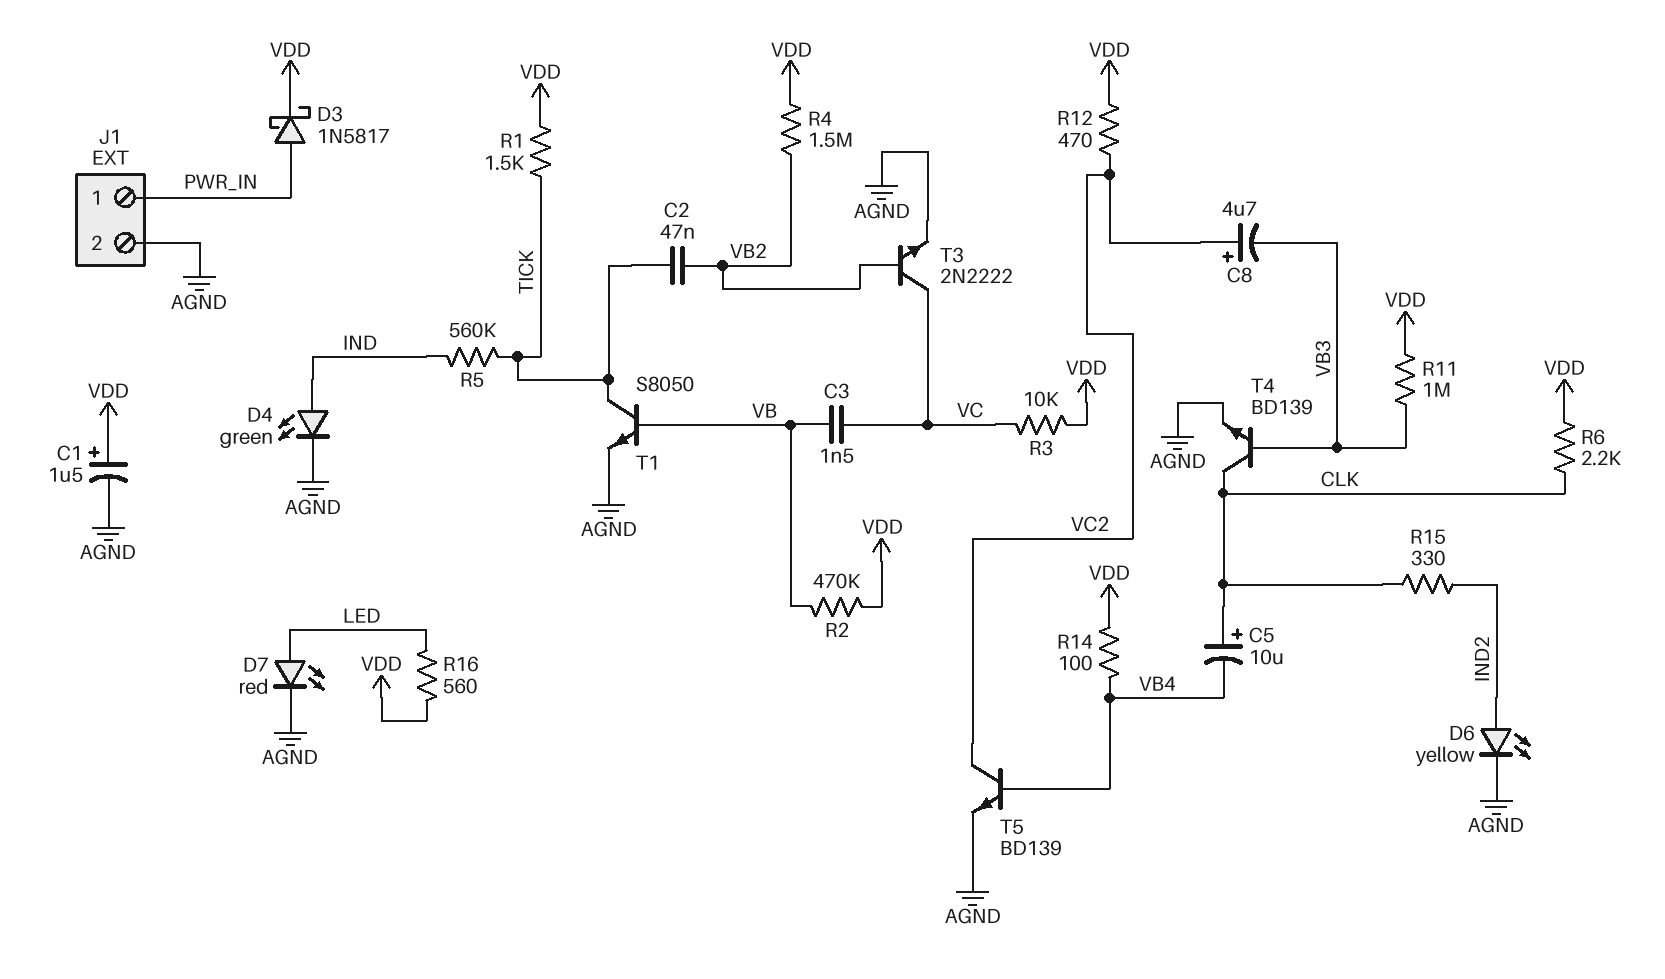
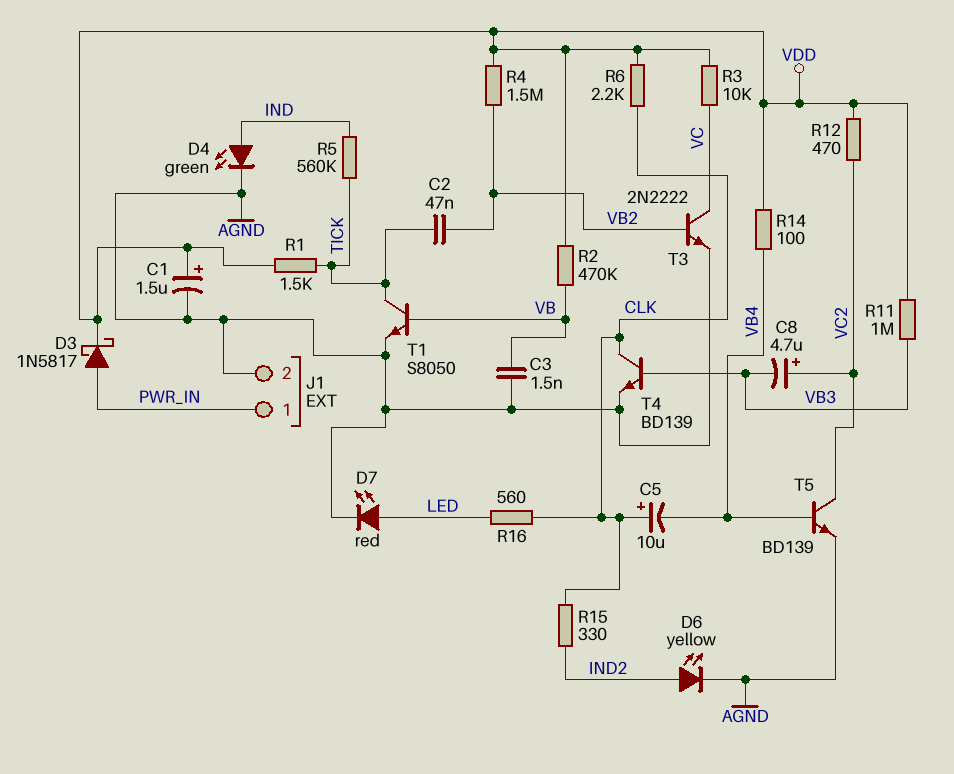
C3: 1.5nF (VB, VC) -> 1.5nF (AGND, VB)
R16: 560 (LED, VDD) -> 560 (CLK, LED)

